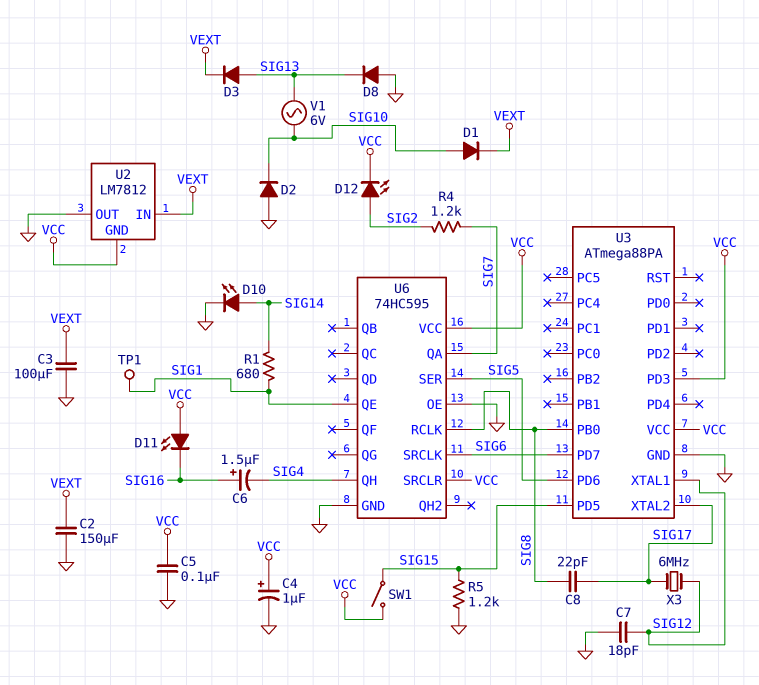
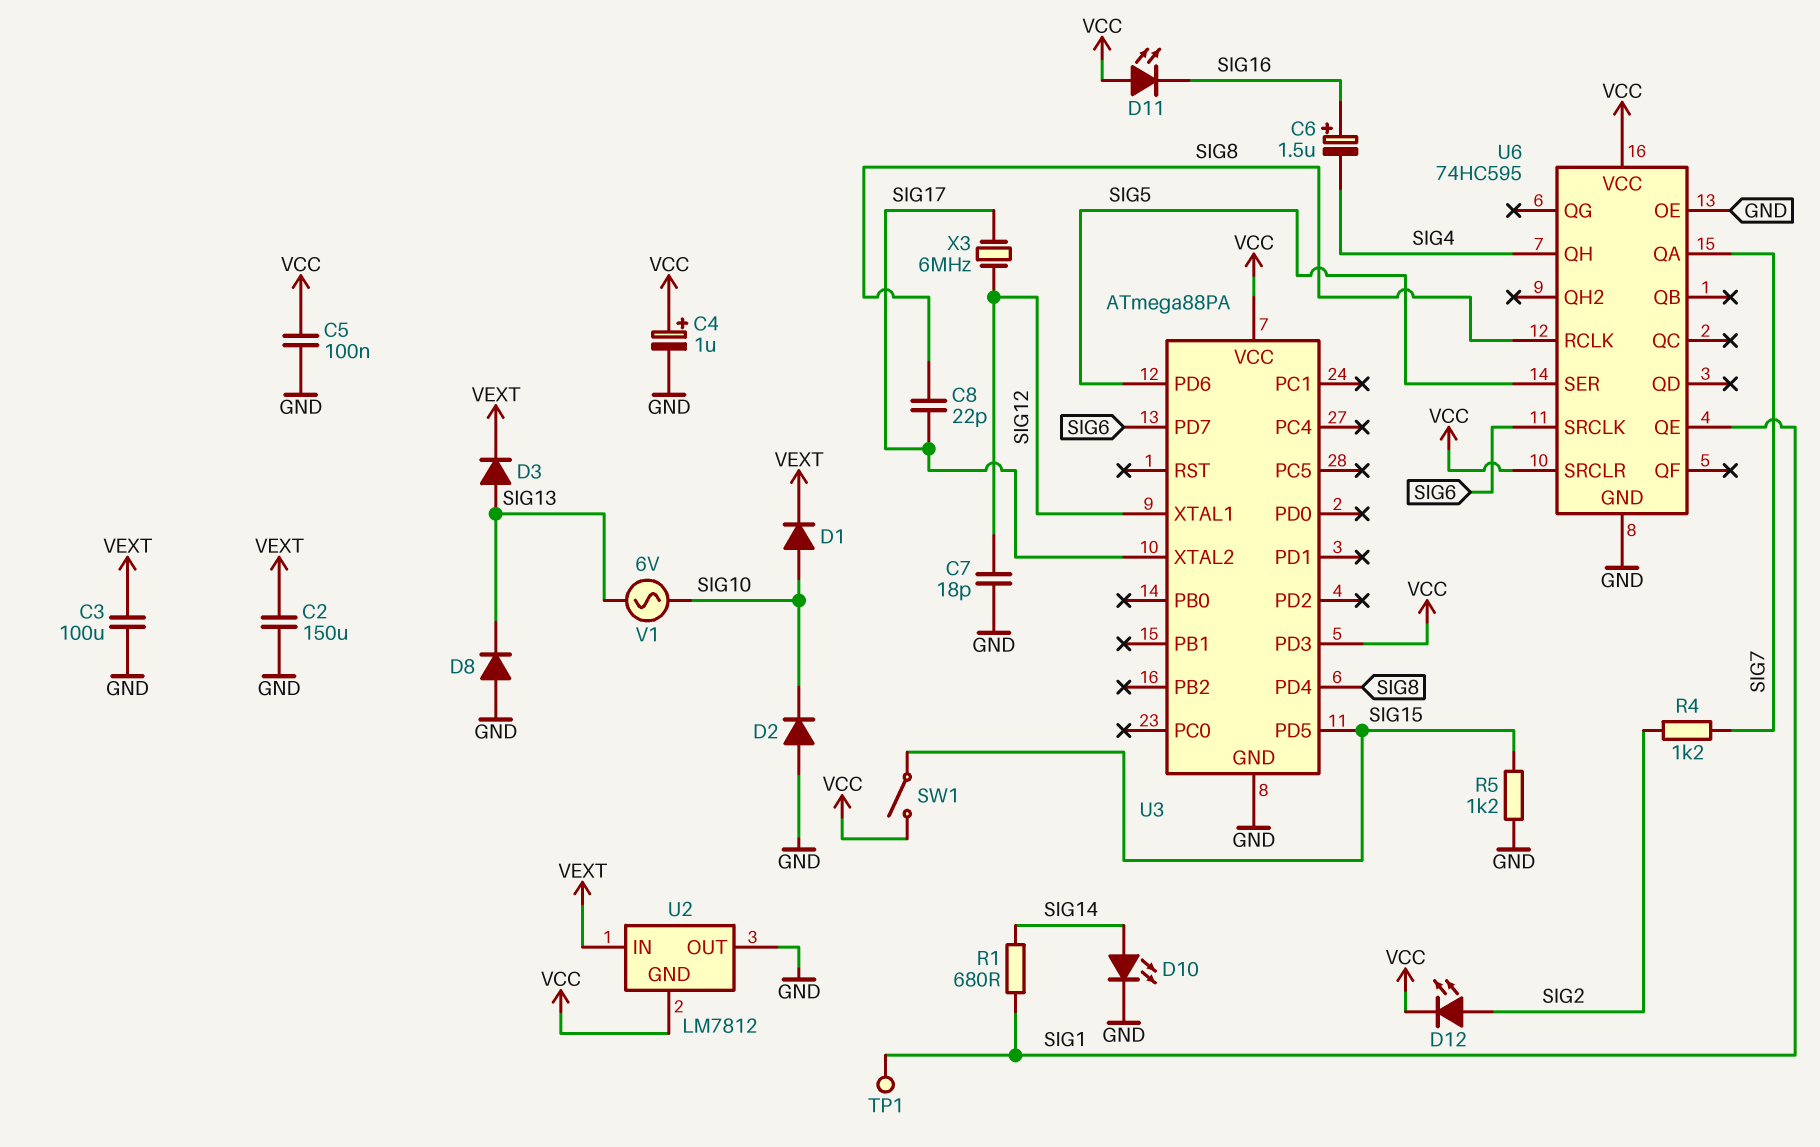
U3 pin PB0: SIG8 -> none
U3 pin PD4: none -> SIG8

